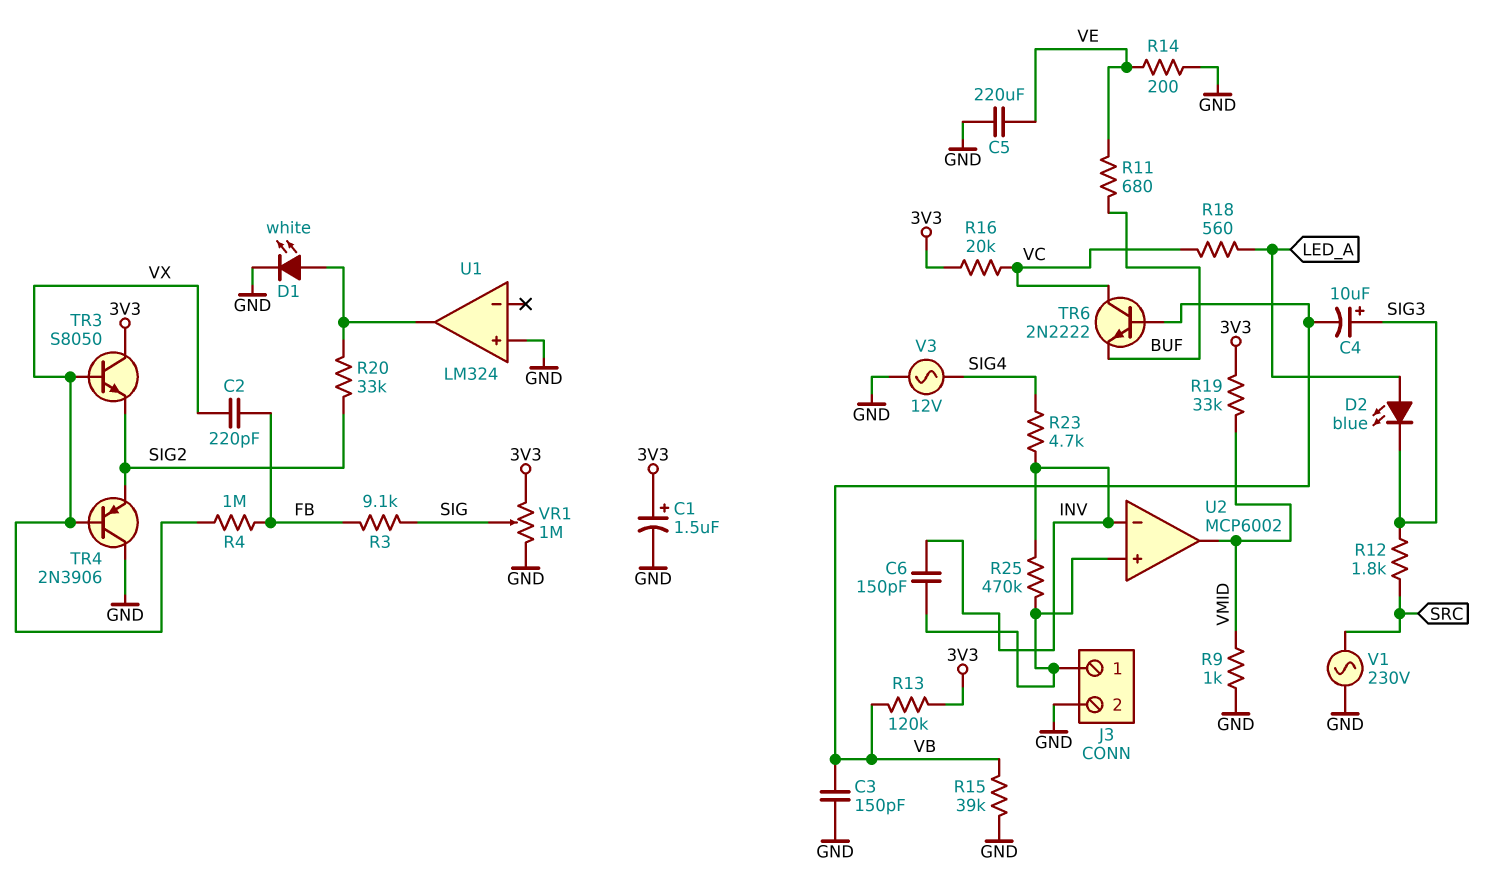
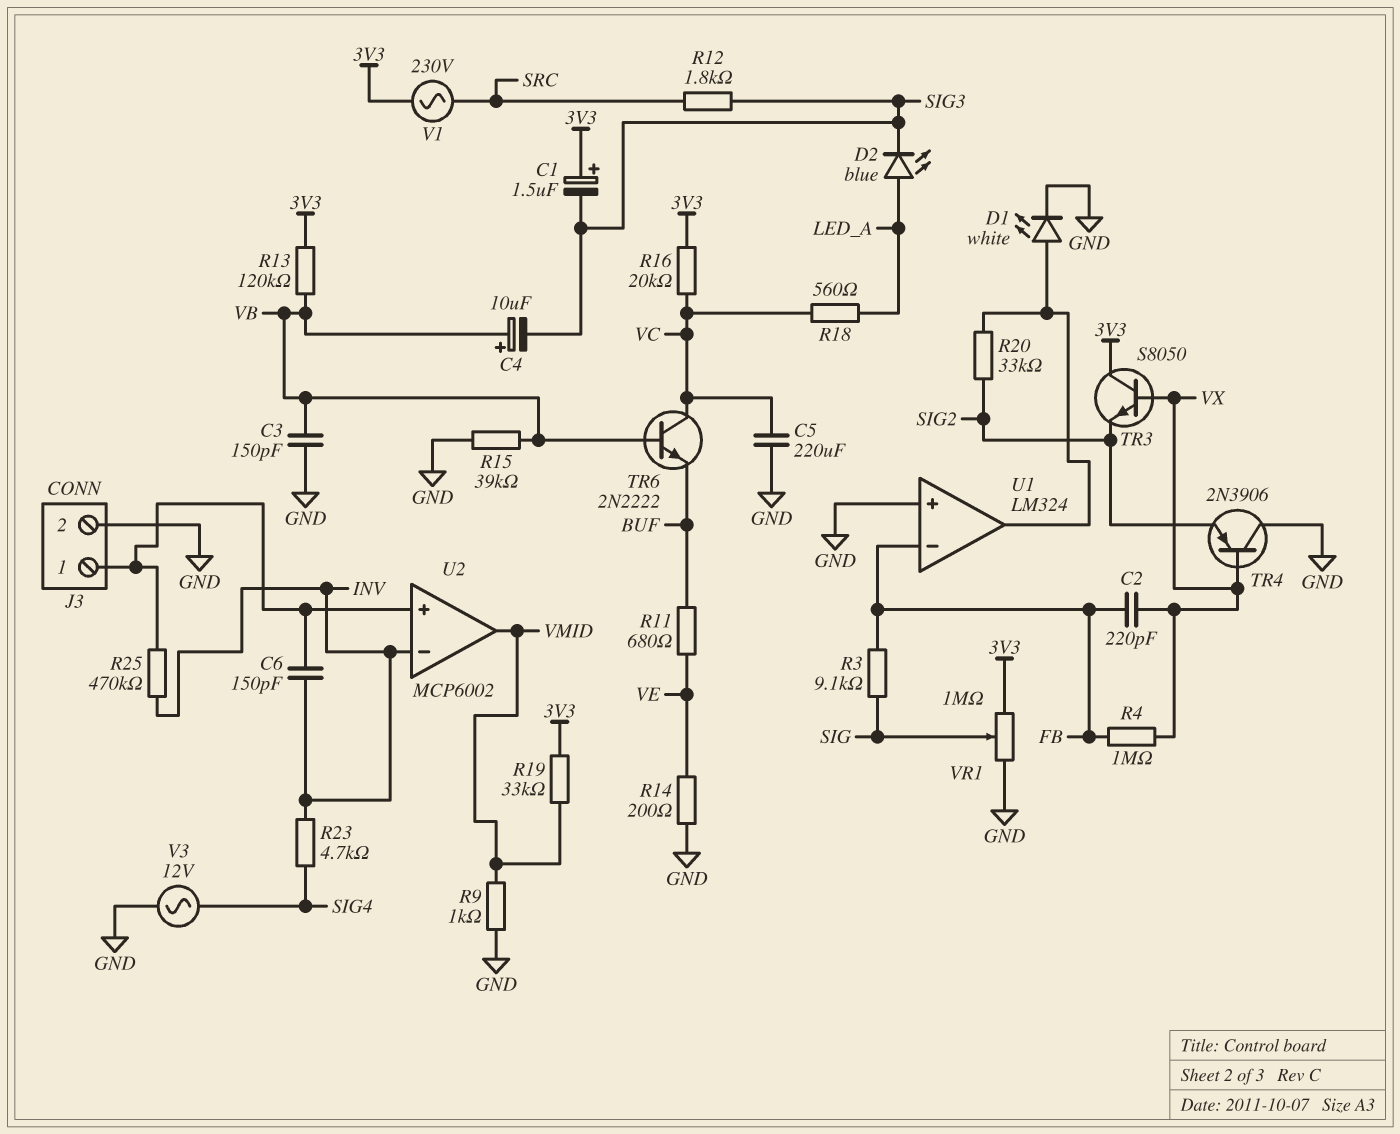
C1: 1.5uF (plus 3V3, minus GND) -> 1.5uF (plus 3V3, minus SIG3)
C4: 10uF (plus SIG3, minus VB) -> 10uF (plus VB, minus SIG3)
C5: 220uF (GND, VE) -> 220uF (GND, VC)
U1 pin in-: none -> FB
V1: AC 230V (GND, SRC) -> AC 230V (3V3, SRC)

